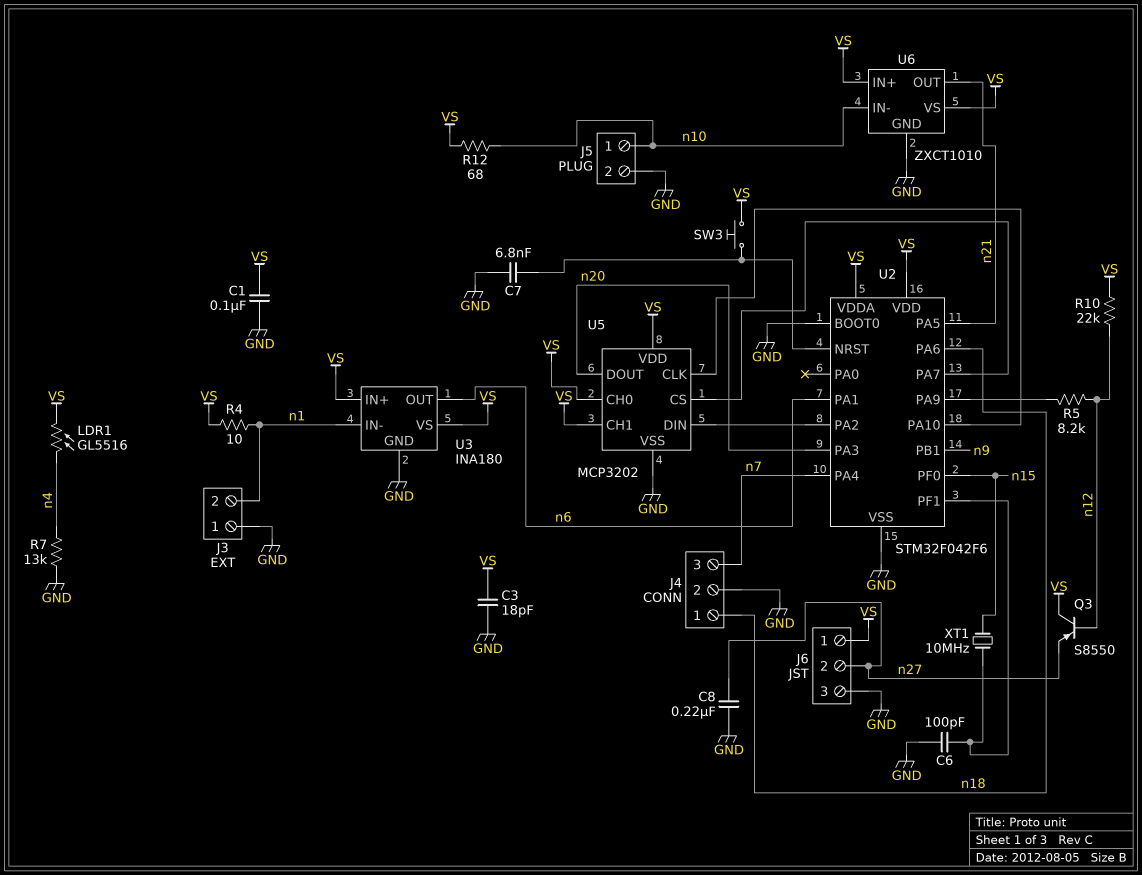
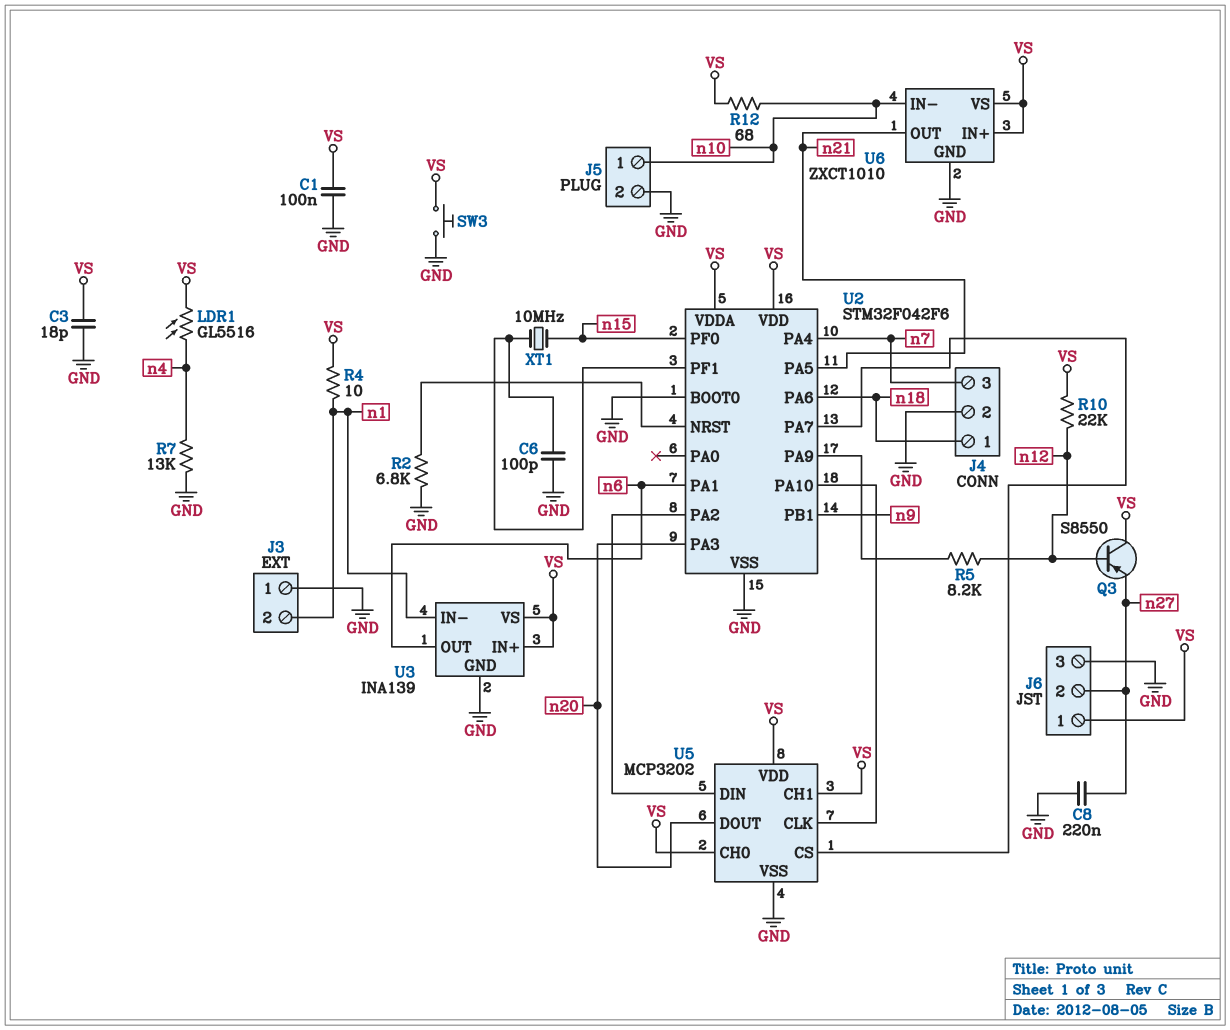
C7: 6.8nF (GND, U2/NRST) -> none
R2: none -> 6.8k (GND, U2/NRST)
SW3: button (U2/NRST, VS) -> button (GND, VS)
U3: INA180 -> INA139

